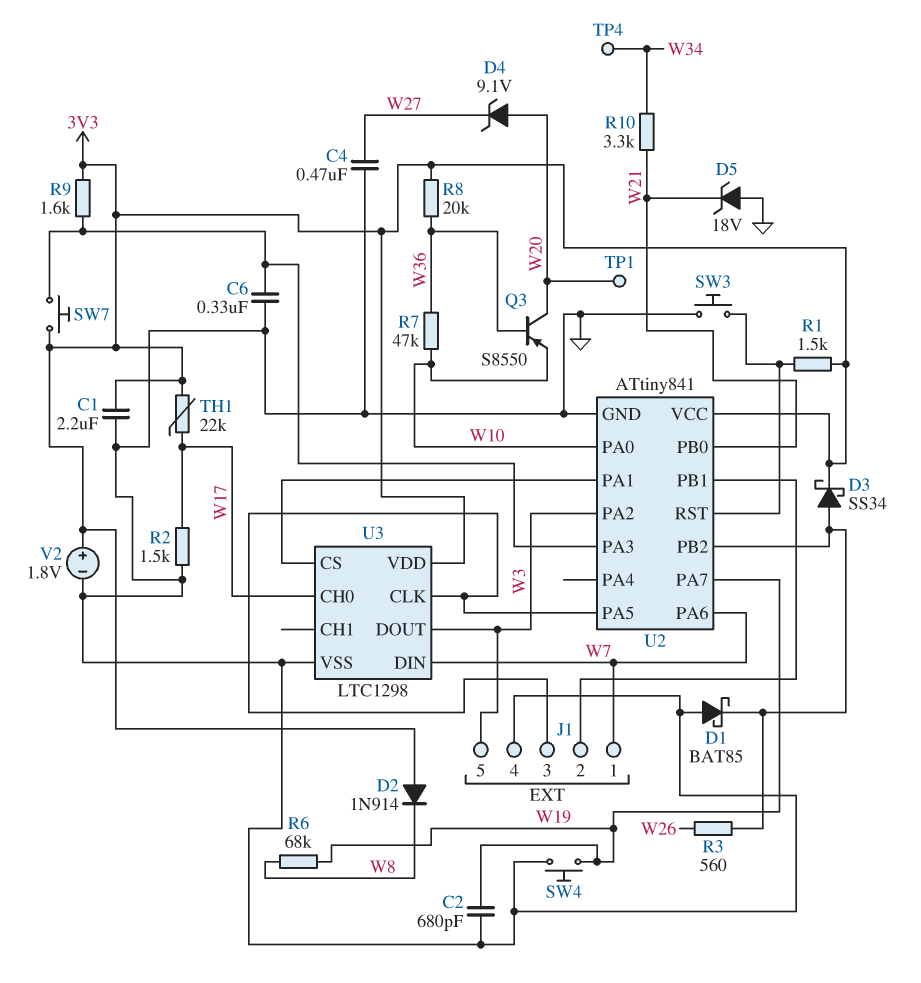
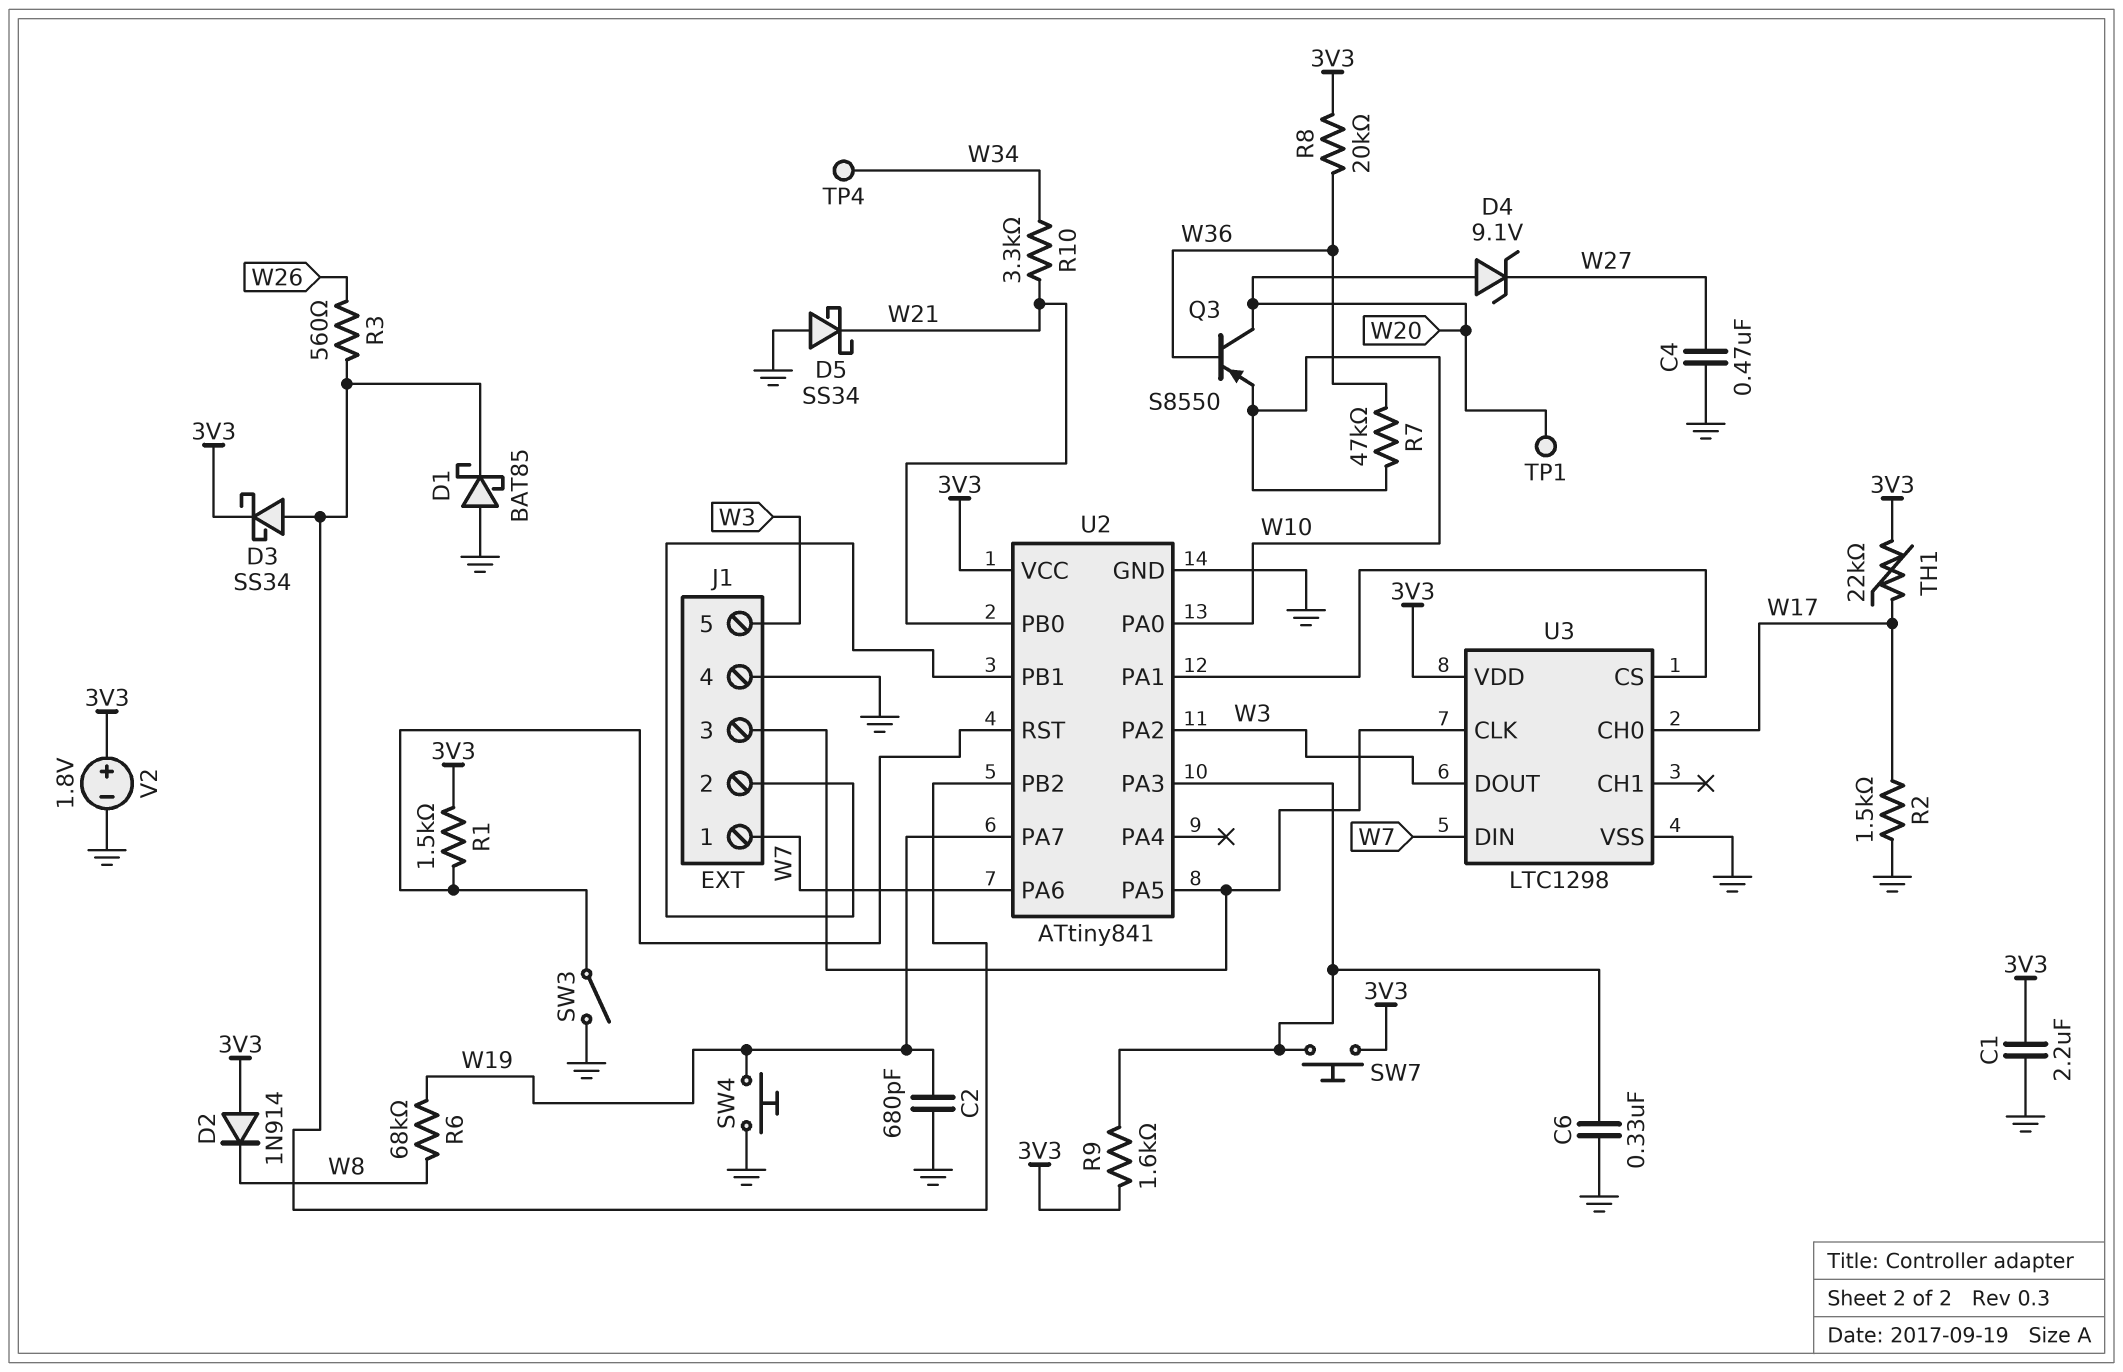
D5: zener 18V (A GND, K W21) -> schottky SS34 (A GND, K W21)
SW3: button (GND, U2/RST) -> switch (GND, U2/RST)

